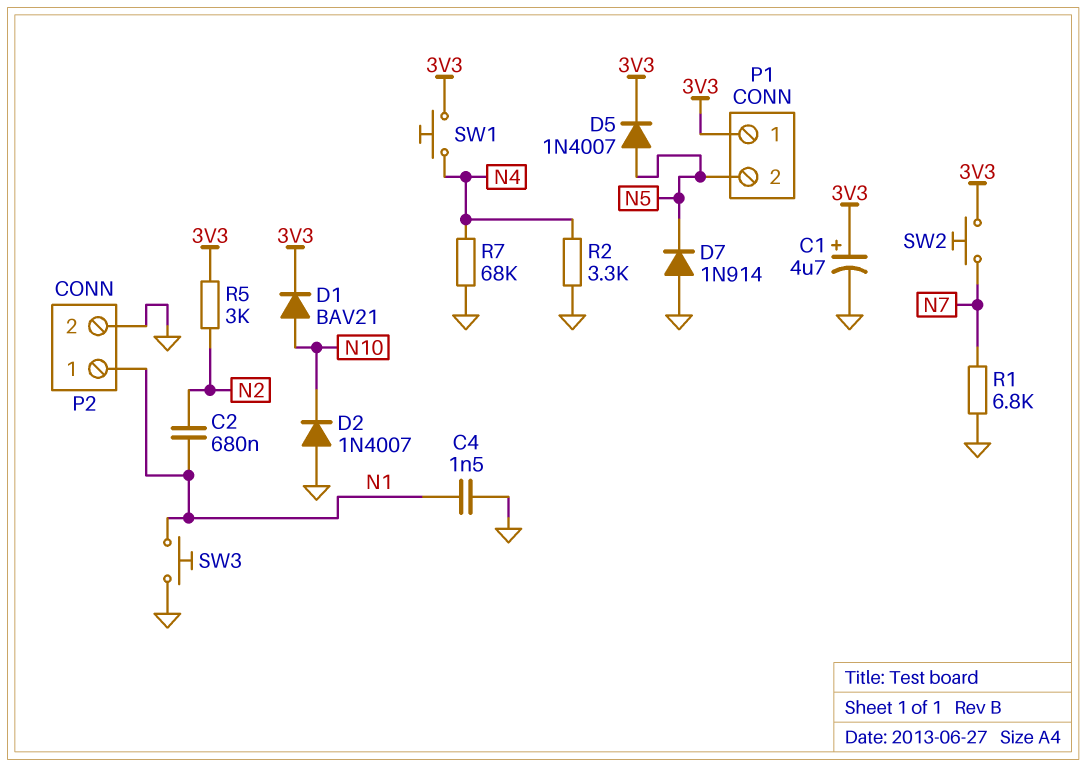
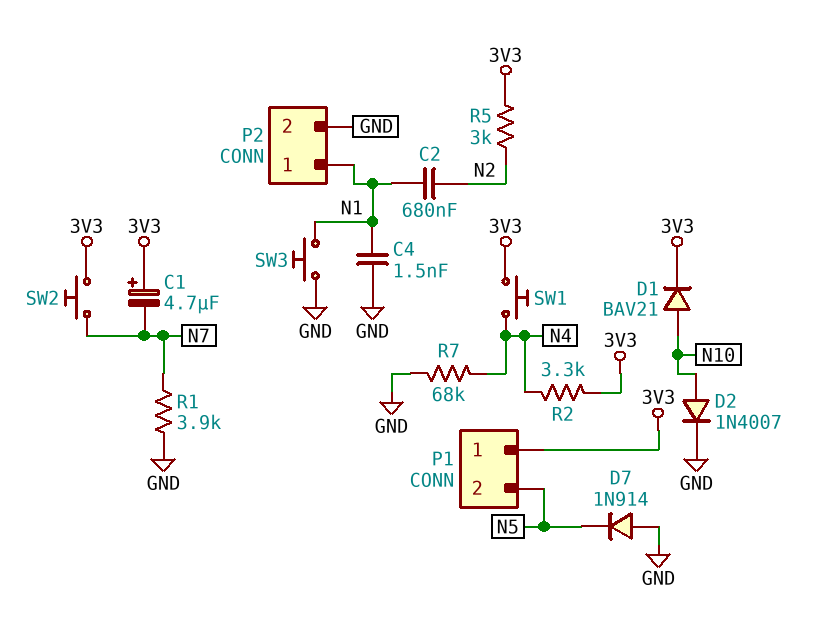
C1: 4.7uF (plus 3V3, minus GND) -> 4.7uF (plus 3V3, minus N7)
D2: diode 1N4007 (A GND, K N10) -> diode 1N4007 (A N10, K GND)
D5: diode 1N4007 (A N5, K 3V3) -> none
R1: 6.8k (GND, N7) -> 3.9k (GND, N7)
R2: 3.3k (GND, N4) -> 3.3k (3V3, N4)

